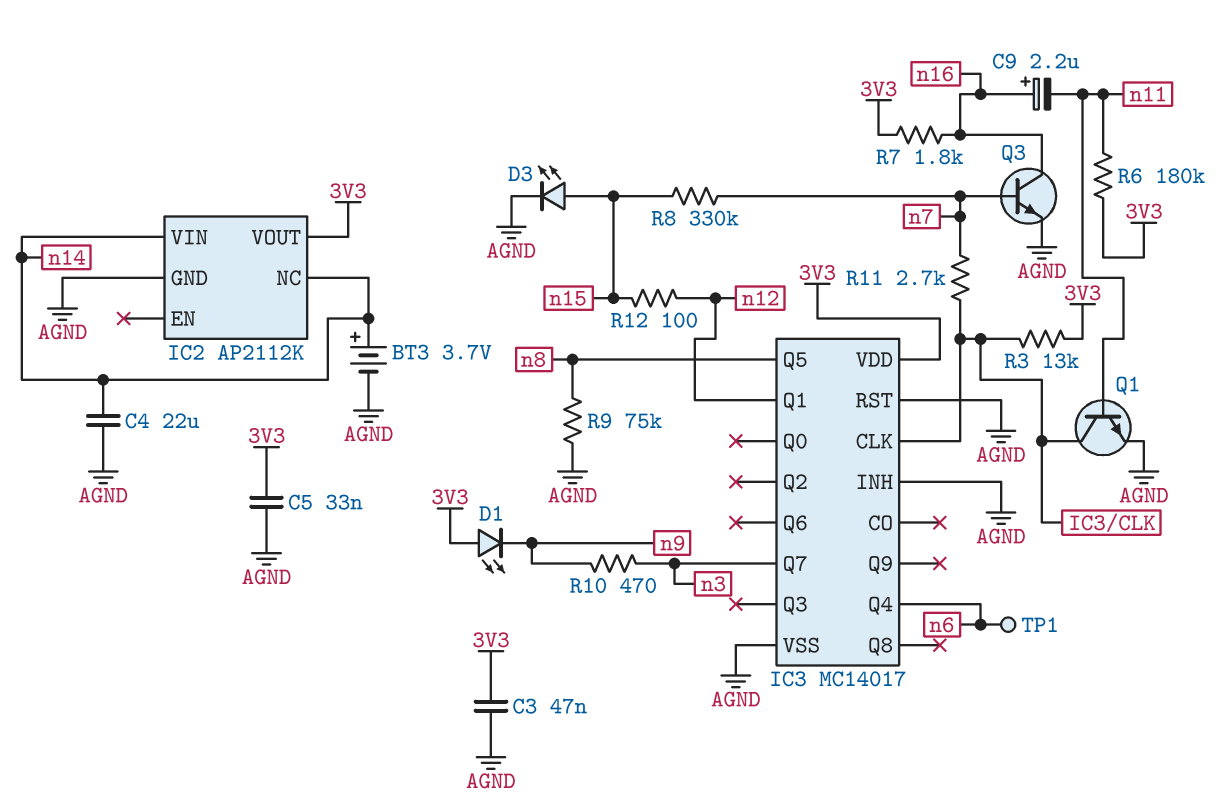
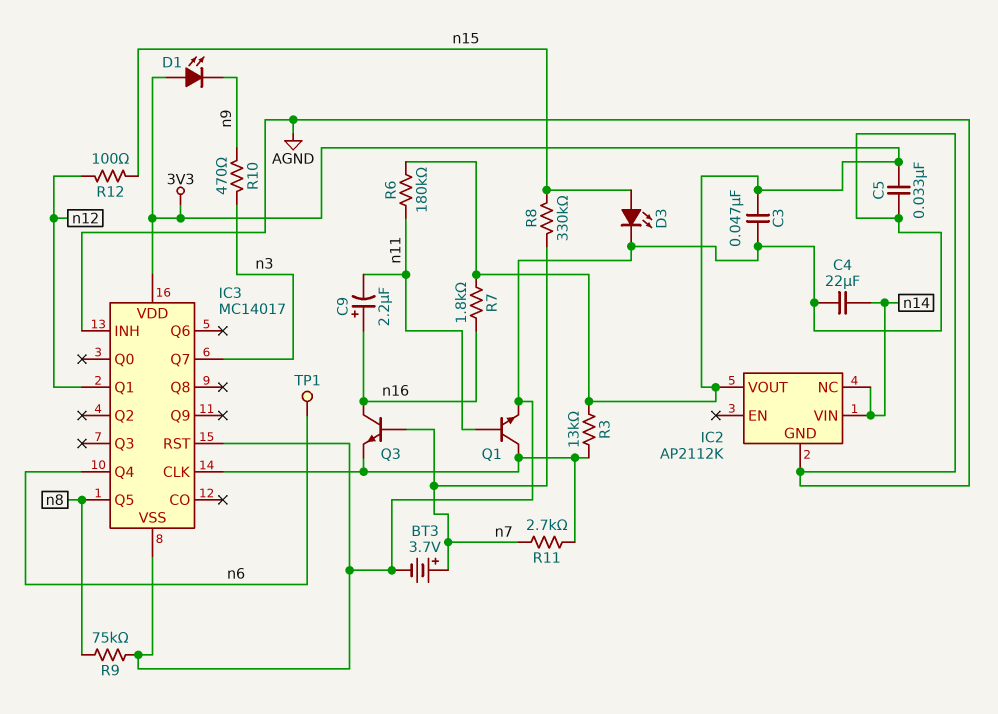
BT3: 3.7V (plus n14, minus AGND) -> 3.7V (plus n7, minus AGND)
Q3: NPN (B n7, C n16, E AGND) -> NPN (B n7, C n16, E IC3/CLK)

